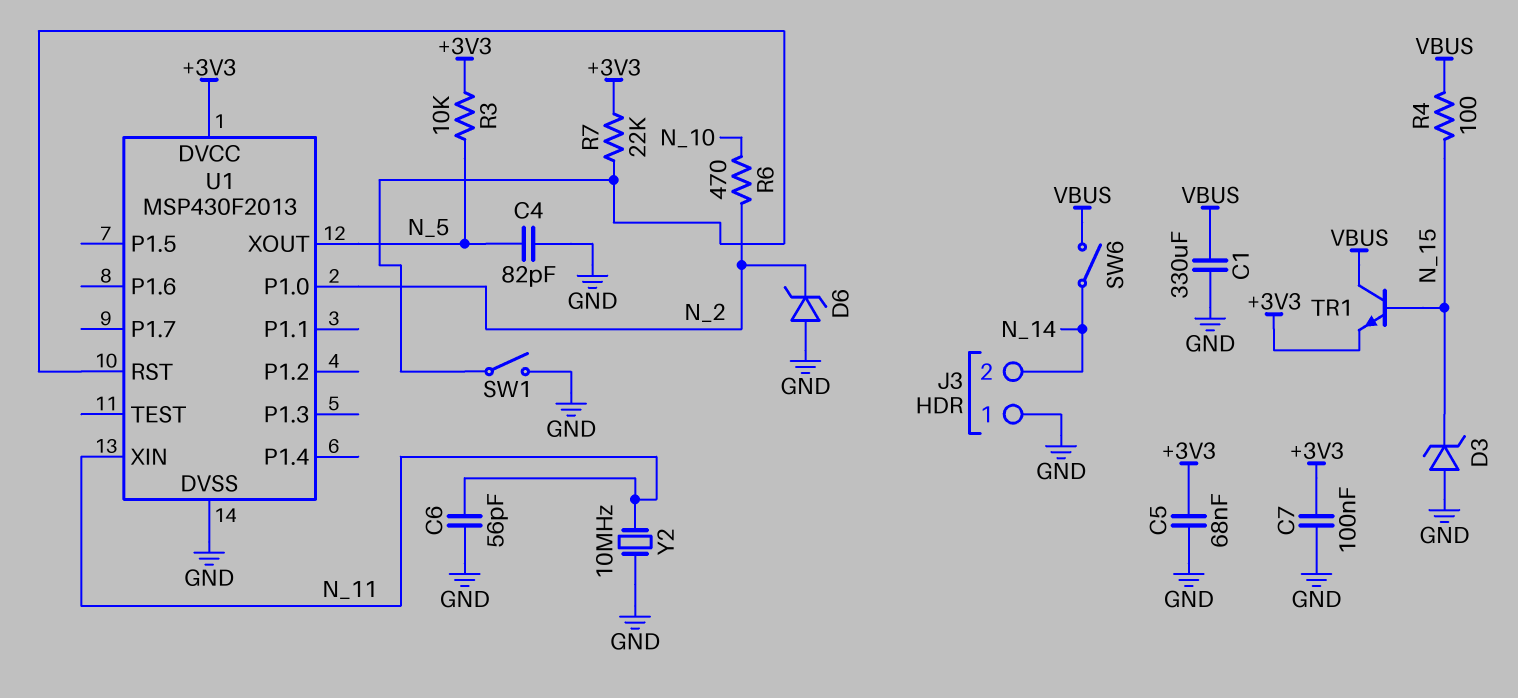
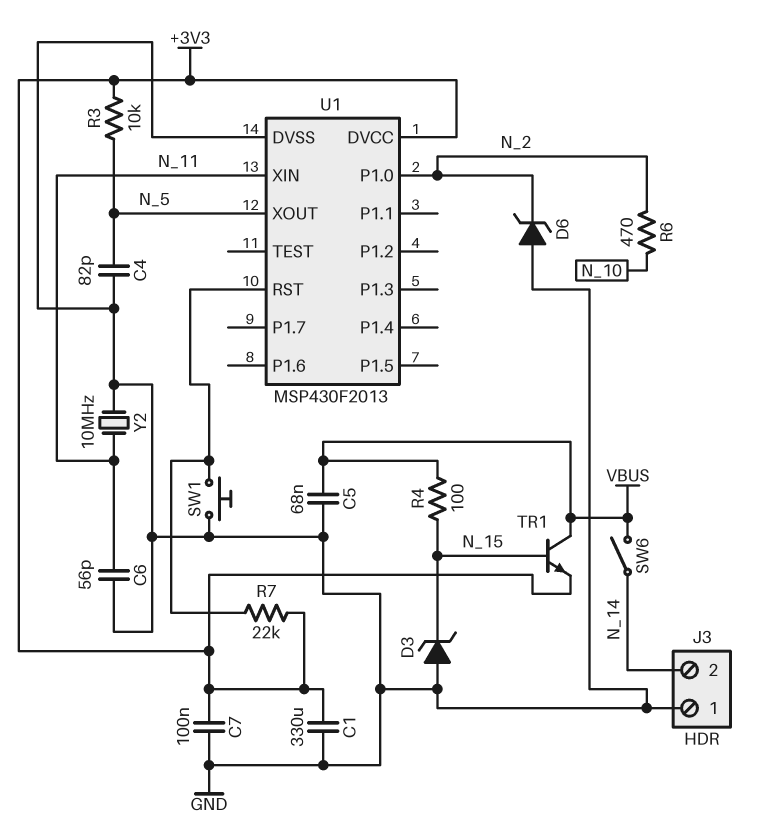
C1: 330uF (GND, VBUS) -> 330uF (+3V3, GND)
C5: 68nF (+3V3, GND) -> 68nF (GND, VBUS)
SW1: switch (GND, U1/RST) -> button (GND, U1/RST)

